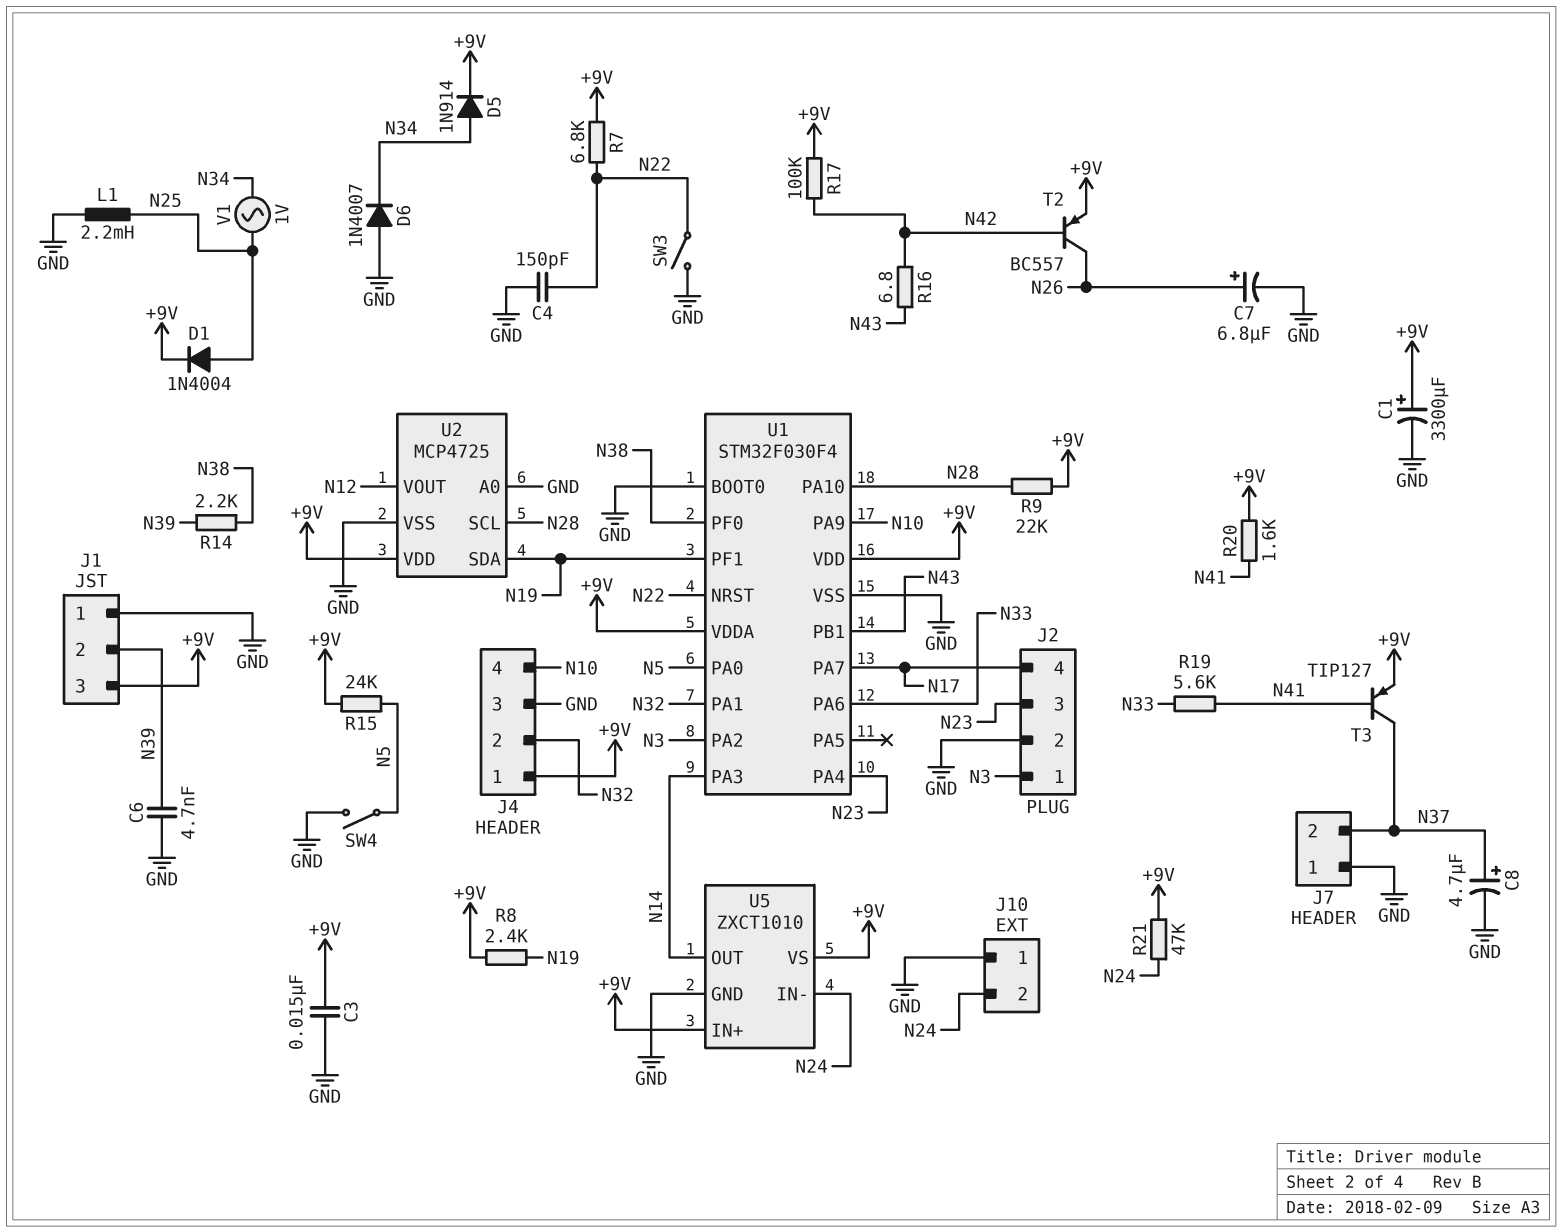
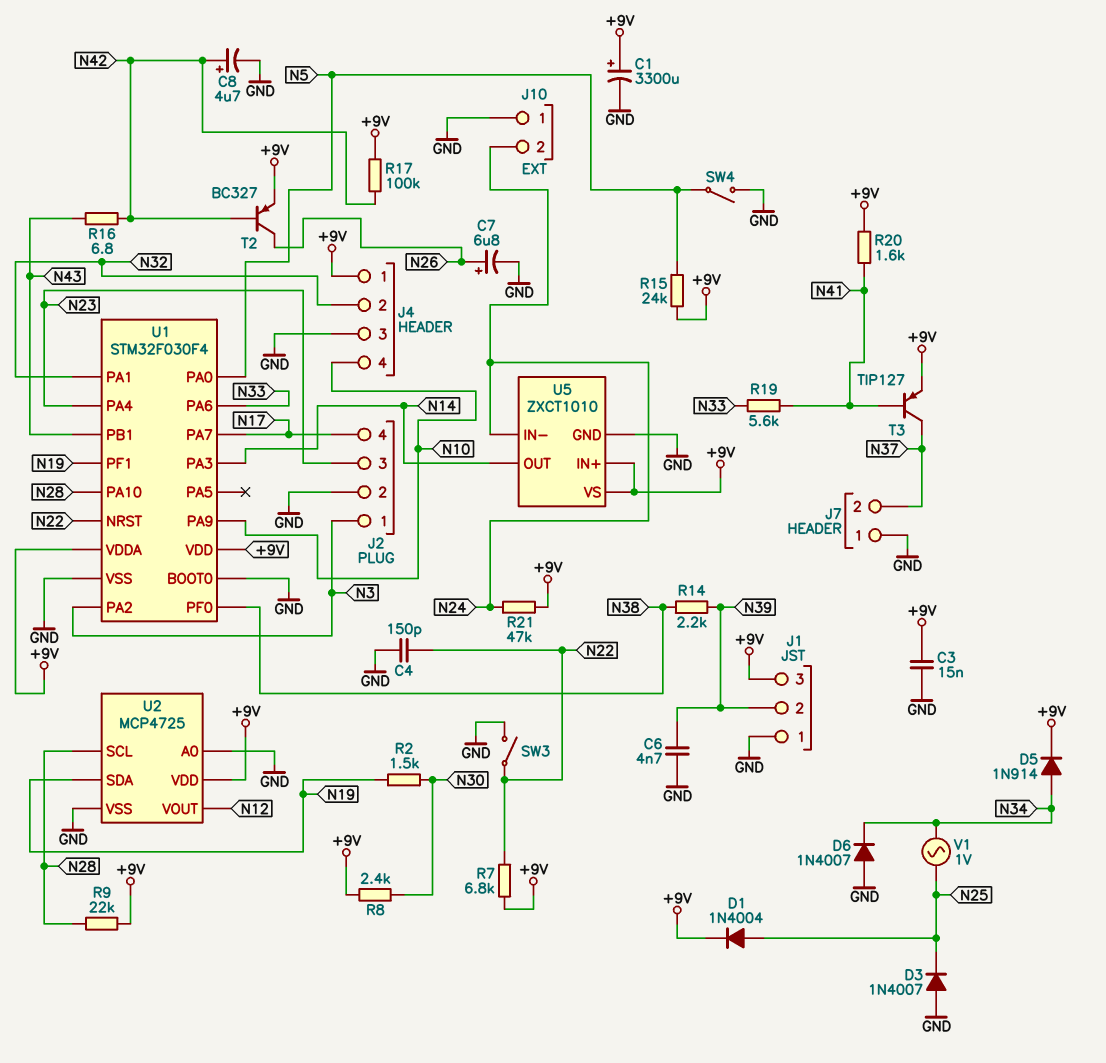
C8: 4.7uF (plus N37, minus GND) -> 4.7uF (plus N42, minus GND)
D3: none -> diode 1N4007 (A GND, K N25)
L1: 2.2mH (GND, N25) -> none
R2: none -> 1.5k (N19, N30)
R8: 2.4k (+9V, N19) -> 2.4k (+9V, N30)
T2: PNP BC557 (B N42, C N26, E +9V) -> PNP BC327 (B N42, C N26, E +9V)

